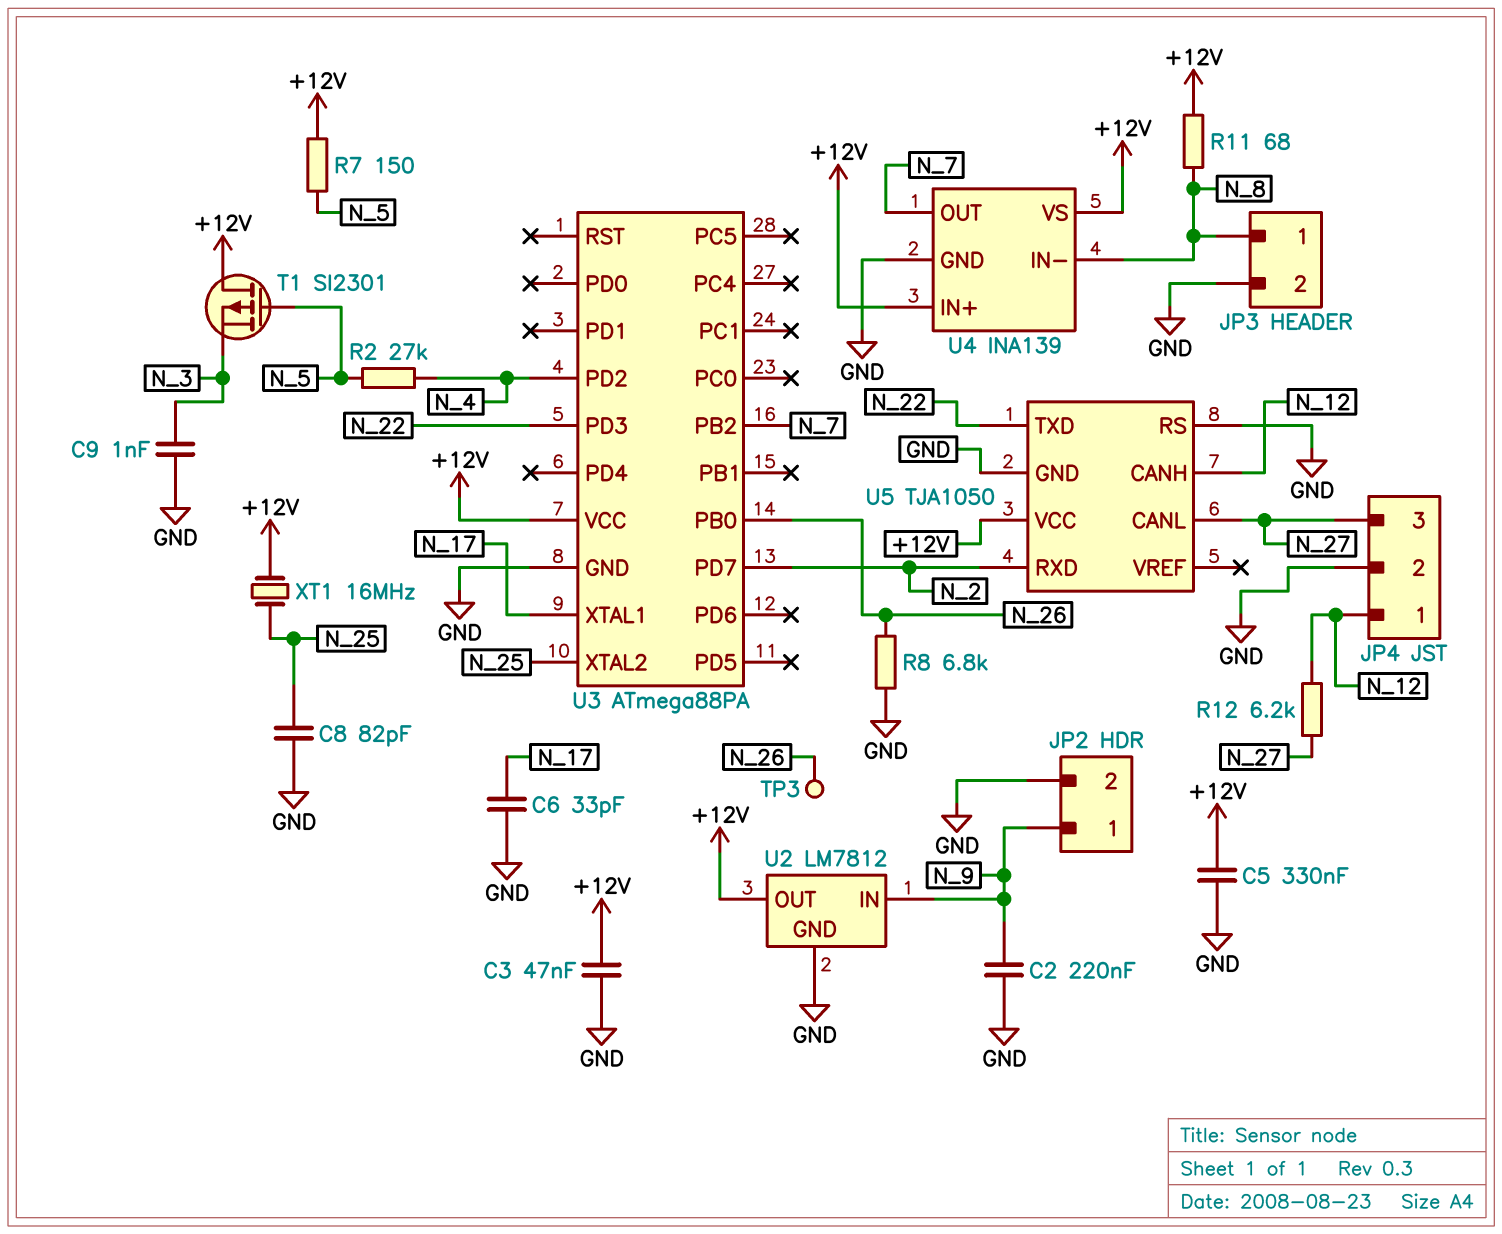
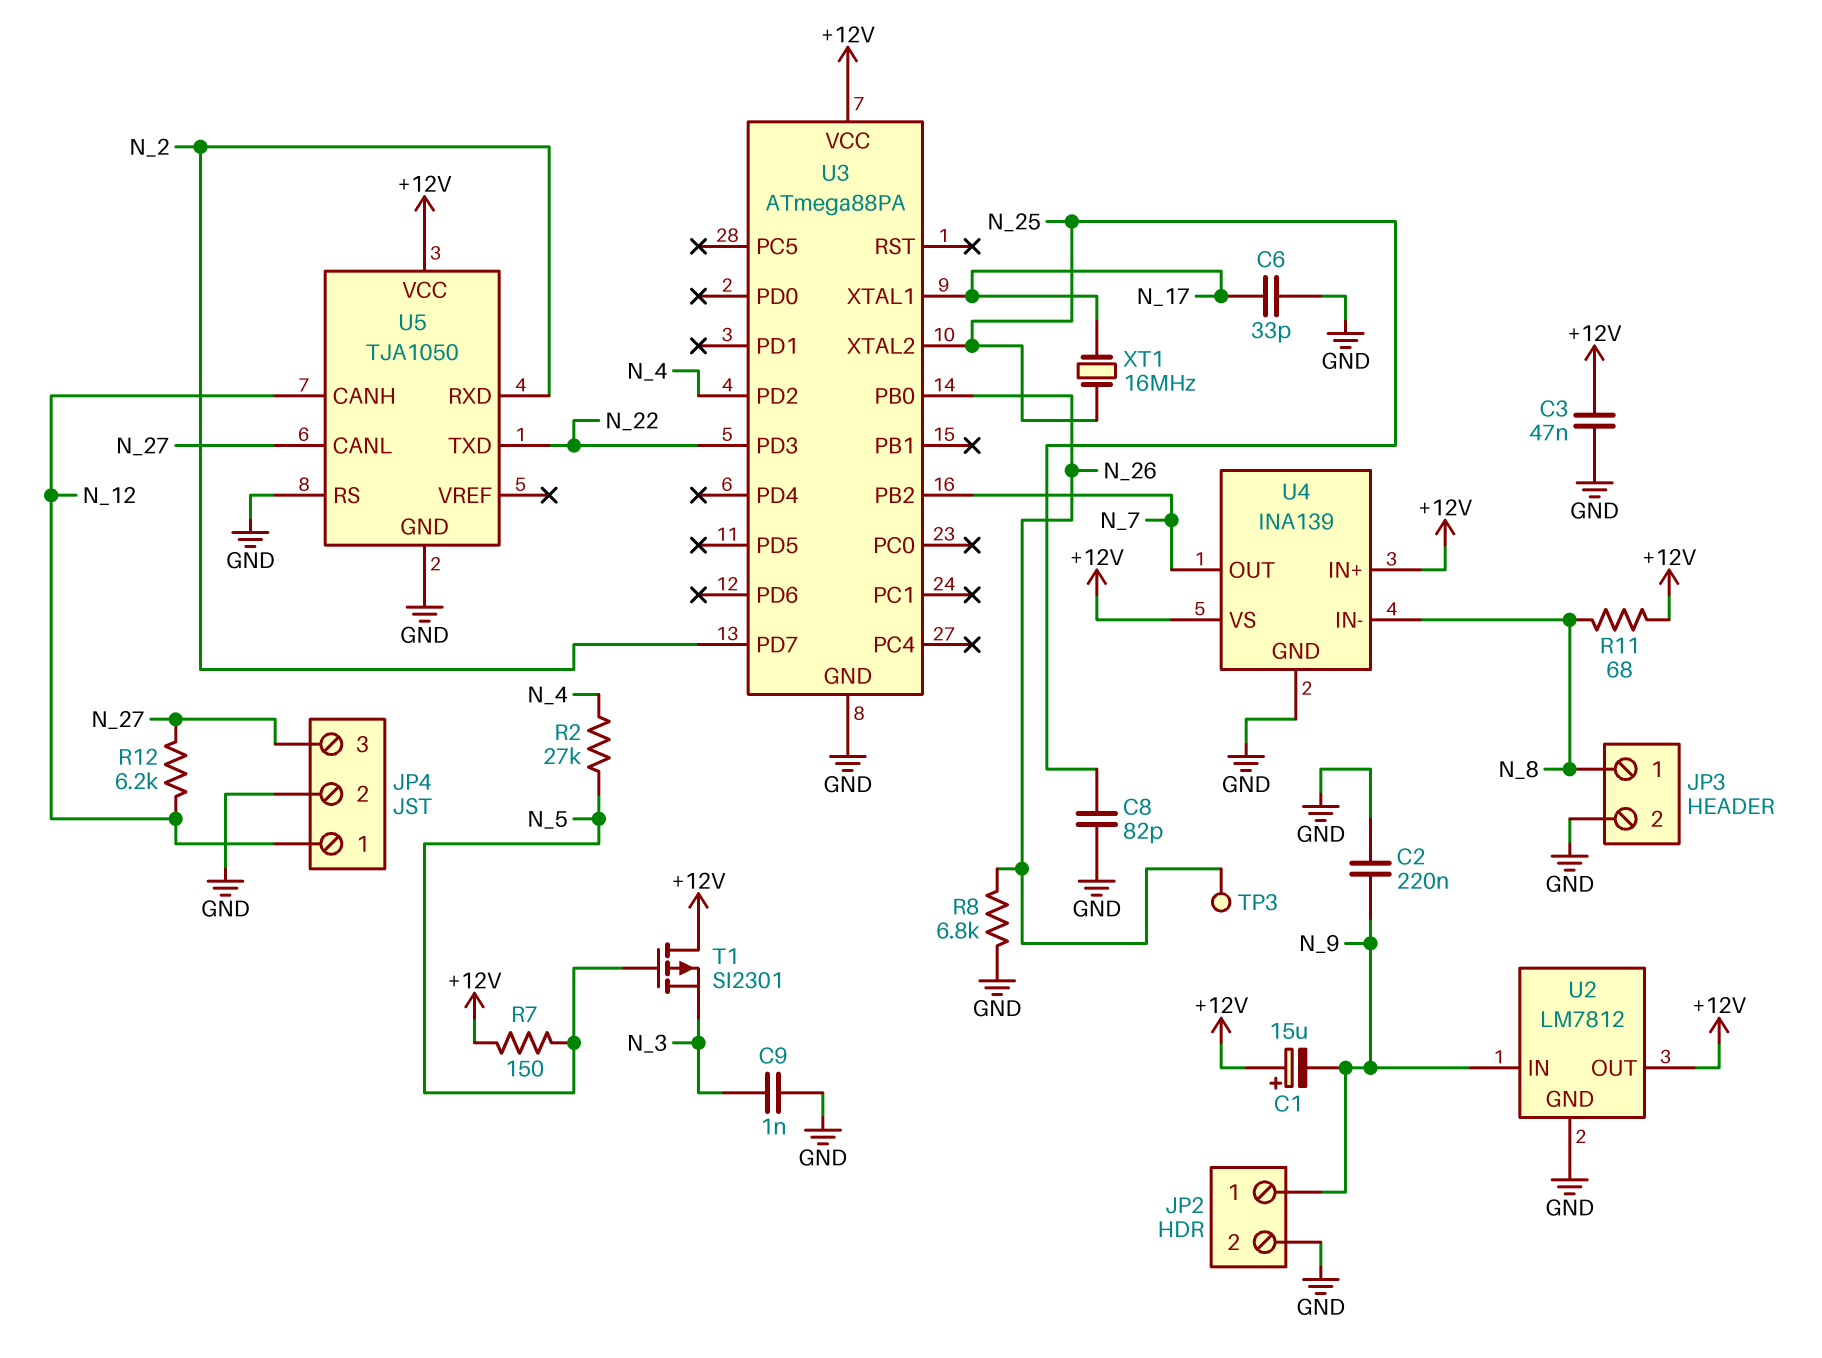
C1: none -> 15uF (plus +12V, minus N_9)
C5: 330nF (+12V, GND) -> none
XT1: 16MHz (+12V, N_25) -> 16MHz (N_17, N_25)

